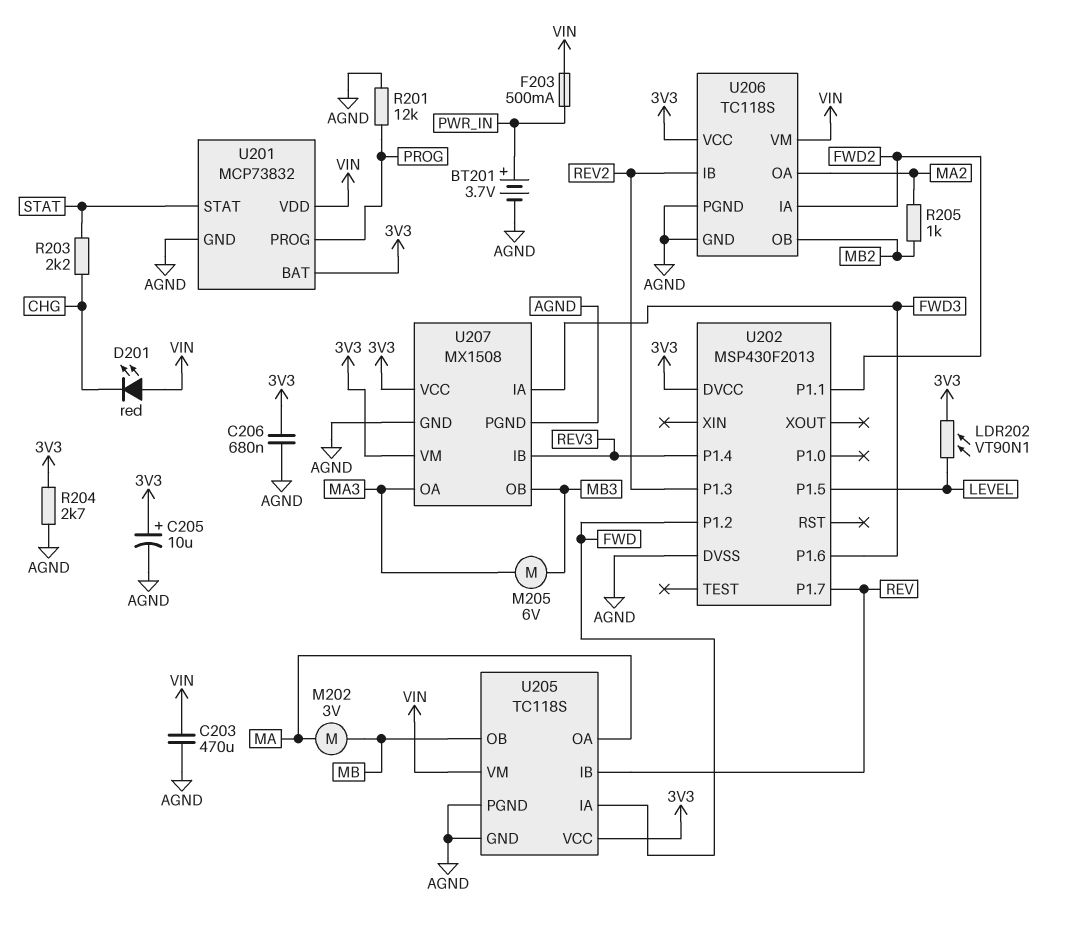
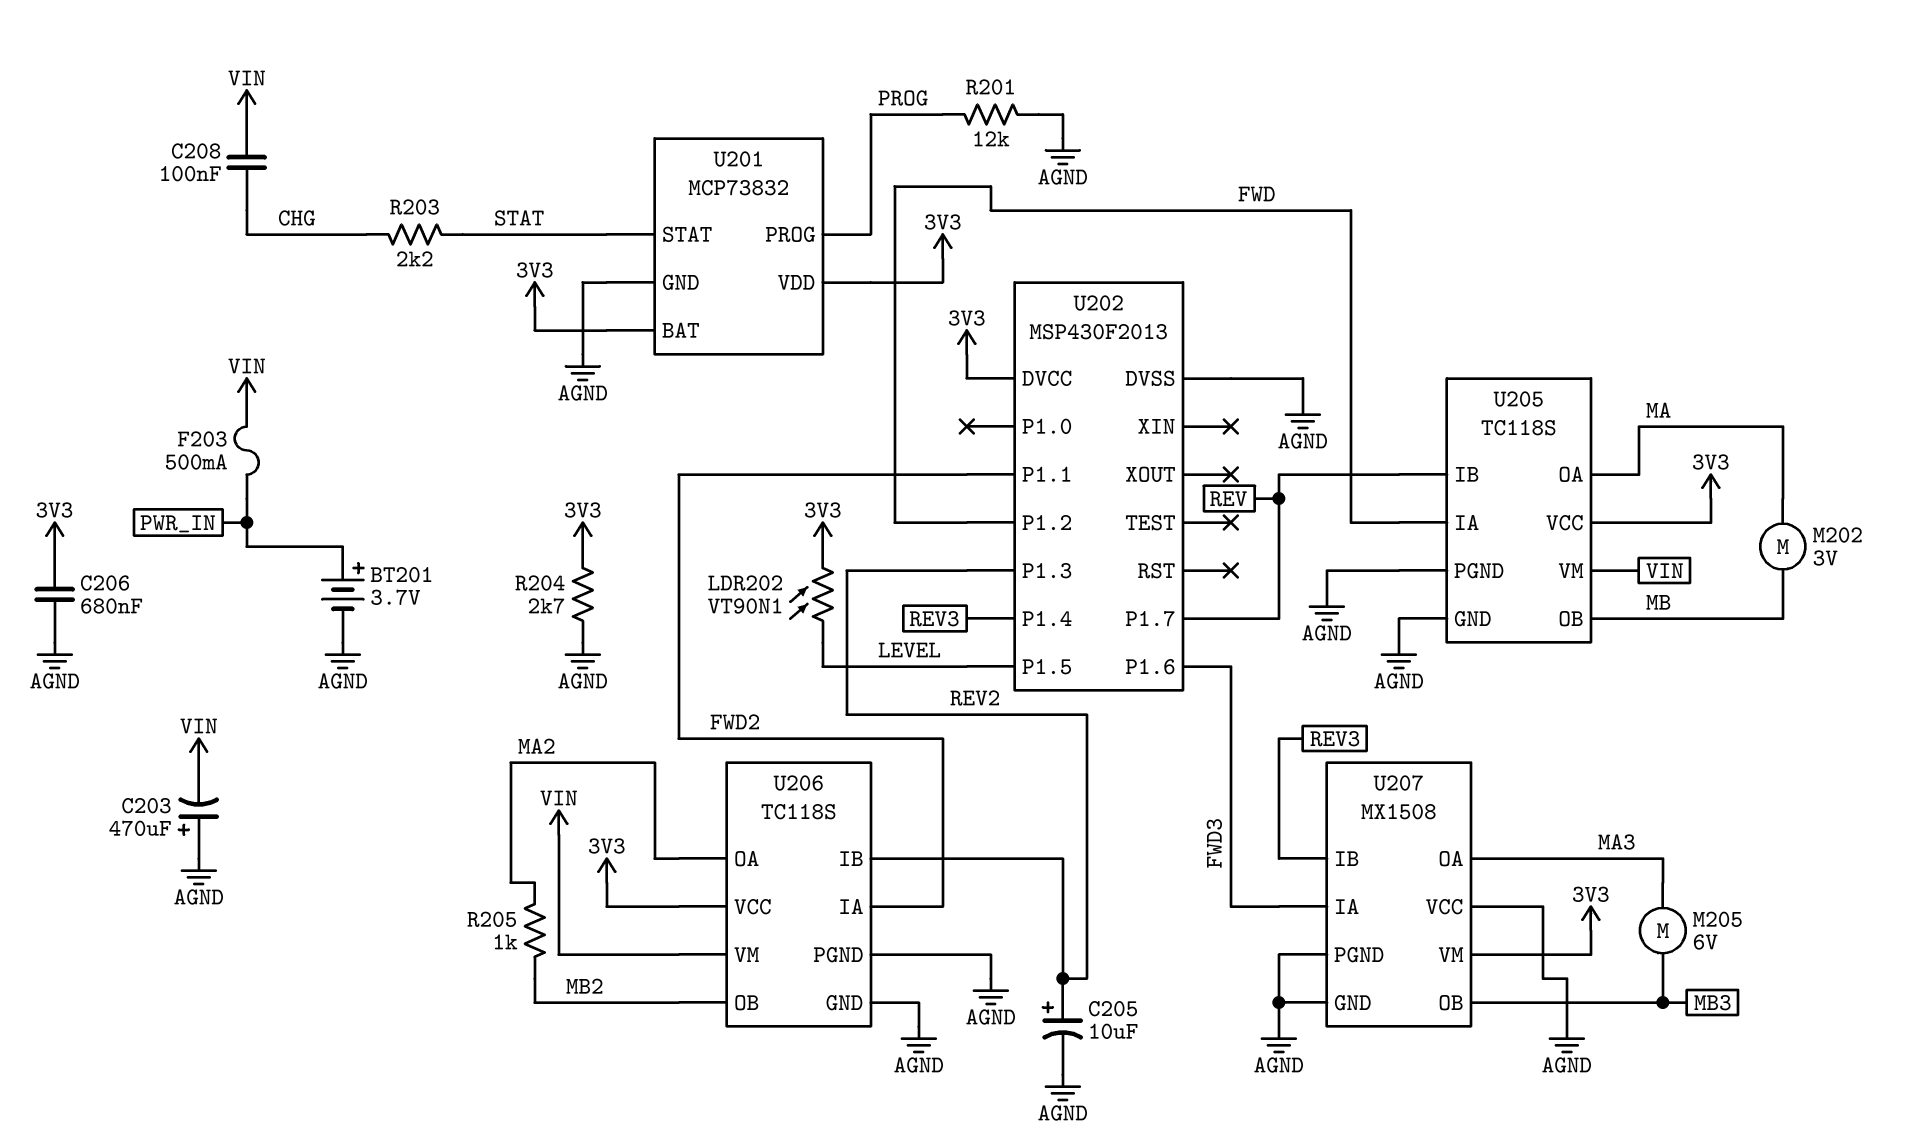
C203: 470uF (AGND, VIN) -> 470uF (plus AGND, minus VIN)
C205: 10uF (plus 3V3, minus AGND) -> 10uF (plus REV2, minus AGND)
C208: none -> 100nF (CHG, VIN)
D201: LED red (A VIN, K CHG) -> none
U201 pin VDD: VIN -> 3V3
U207 pin VCC: 3V3 -> AGND

